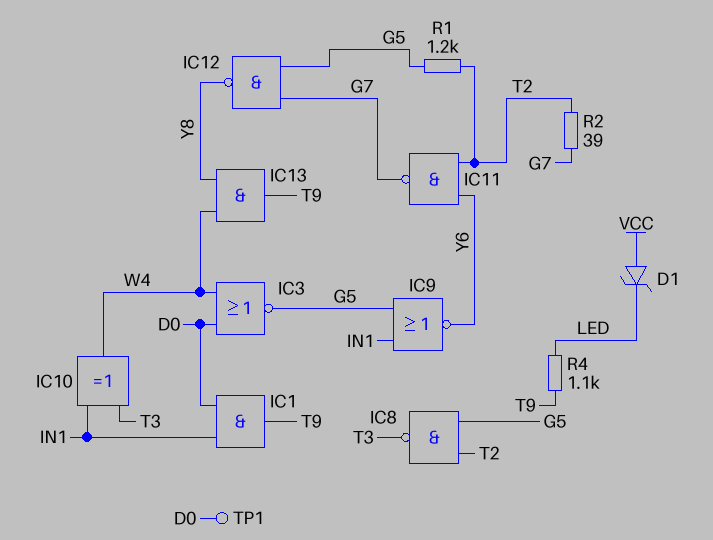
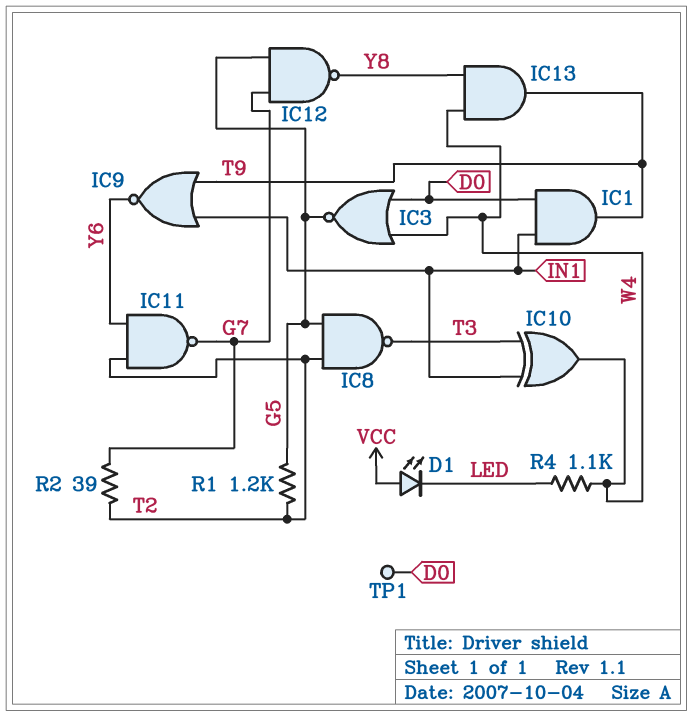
D1: zener (A VCC, K LED) -> LED (A VCC, K LED)
IC9: NOR (in G5, in IN1, out Y6) -> NOR (in IN1, in T9, out Y6)
R4: 1.1k (LED, T9) -> 1.1k (LED, W4)

